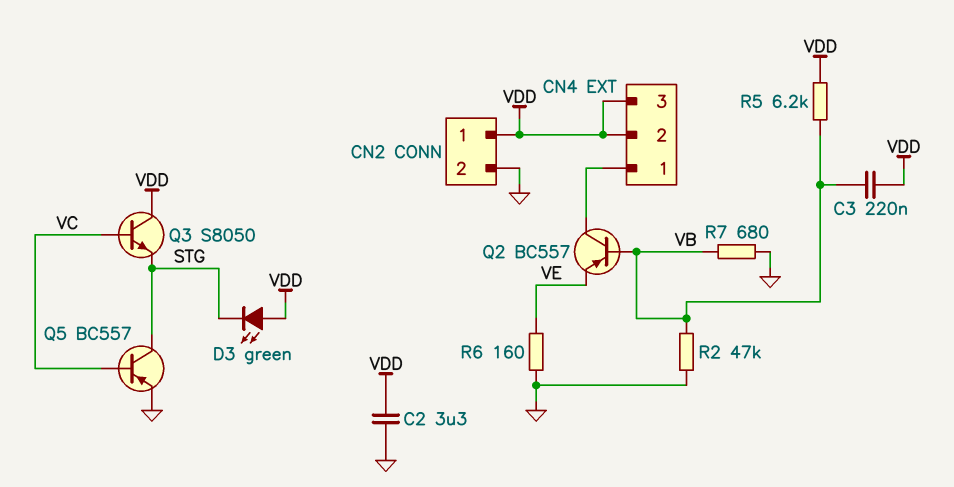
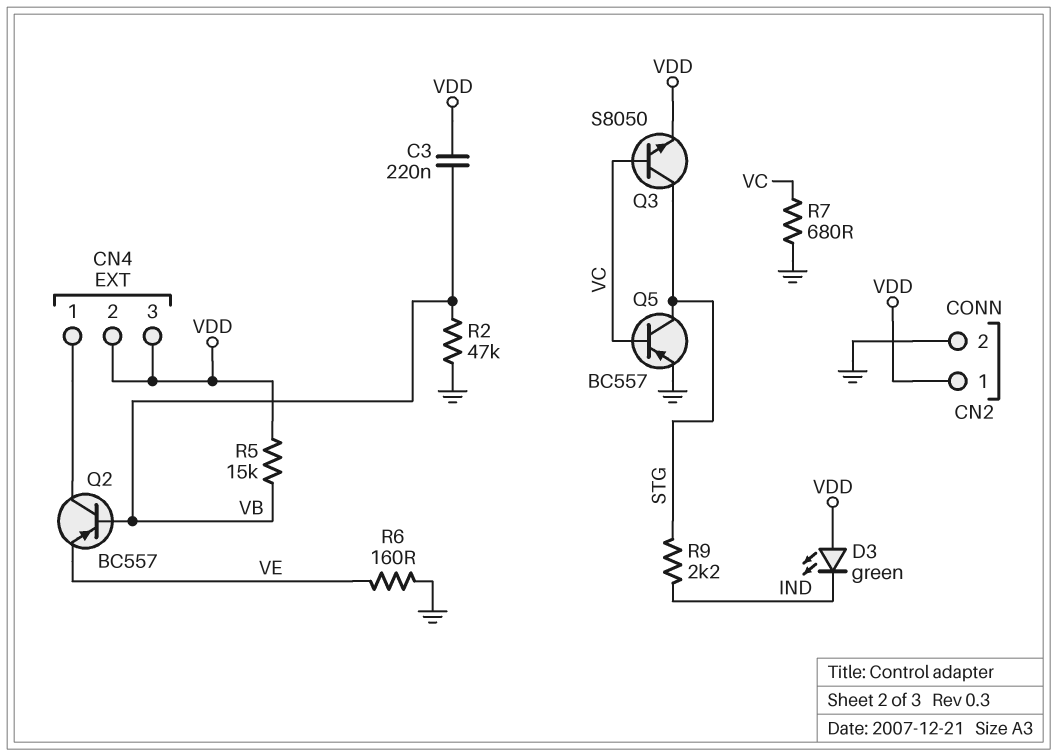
C2: 3.3uF (GND, VDD) -> none
D3: LED green (A VDD, K STG) -> LED green (A VDD, K IND)
Q3: NPN S8050 (B VC, C VDD, E STG) -> NPN S8050 (B VC, C STG, E VDD)
R5: 6.2k (VB, VDD) -> 15k (VB, VDD)
R7: 680 (GND, VB) -> 680 (GND, VC)
R9: none -> 2.2k (IND, STG)

